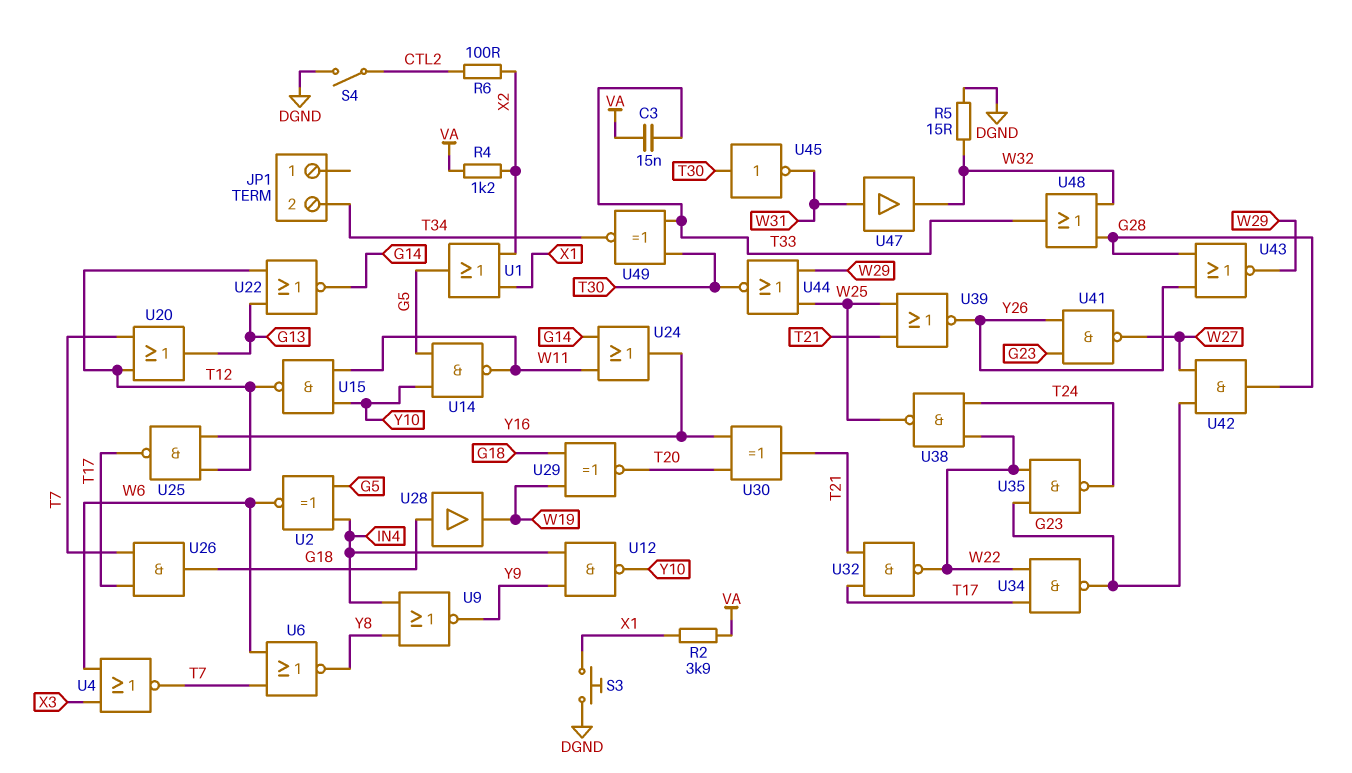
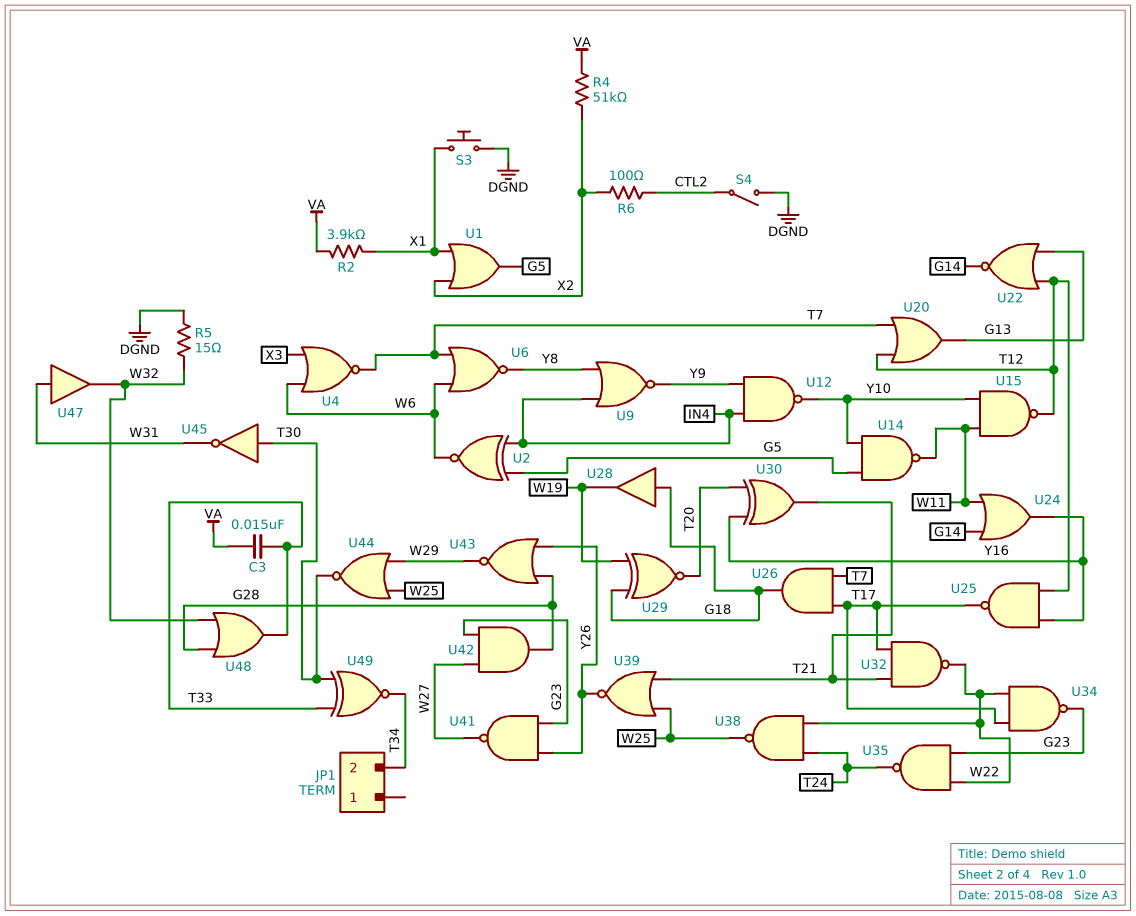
R4: 1.2k (VA, X2) -> 51k (VA, X2)

